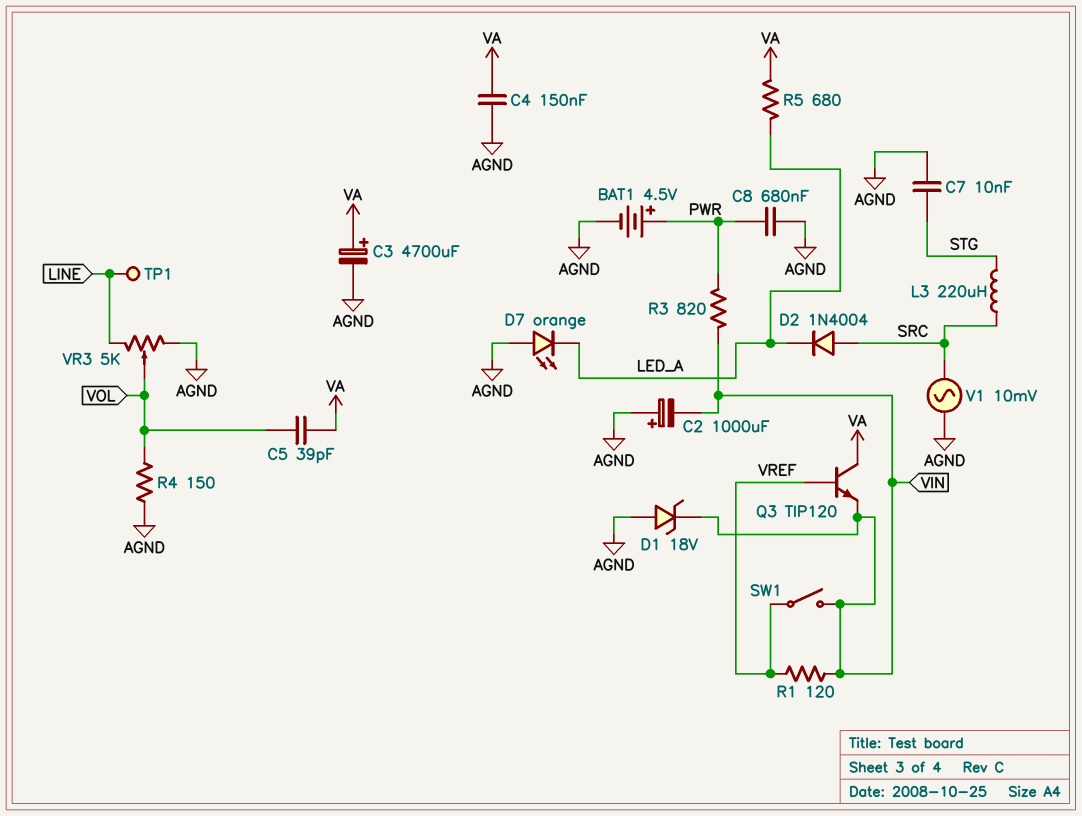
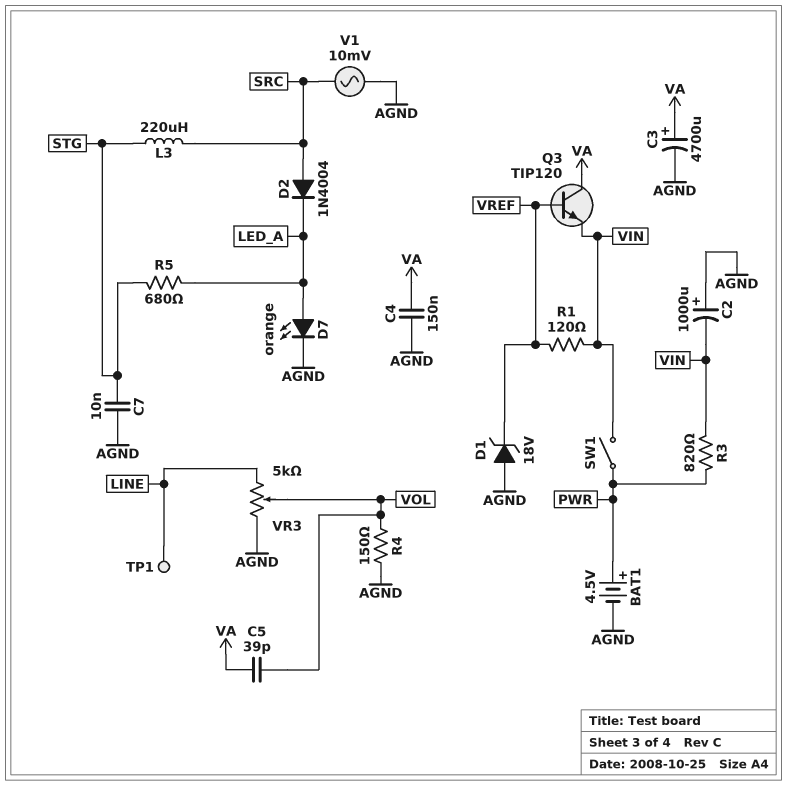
C8: 680nF (AGND, PWR) -> none
D1: zener 18V (A AGND, K VIN) -> zener 18V (A AGND, K VREF)
D7: LED orange (A AGND, K LED_A) -> LED orange (A LED_A, K AGND)
R5: 680 (LED_A, VA) -> 680 (LED_A, STG)
SW1: switch (VIN, VREF) -> switch (PWR, VIN)

